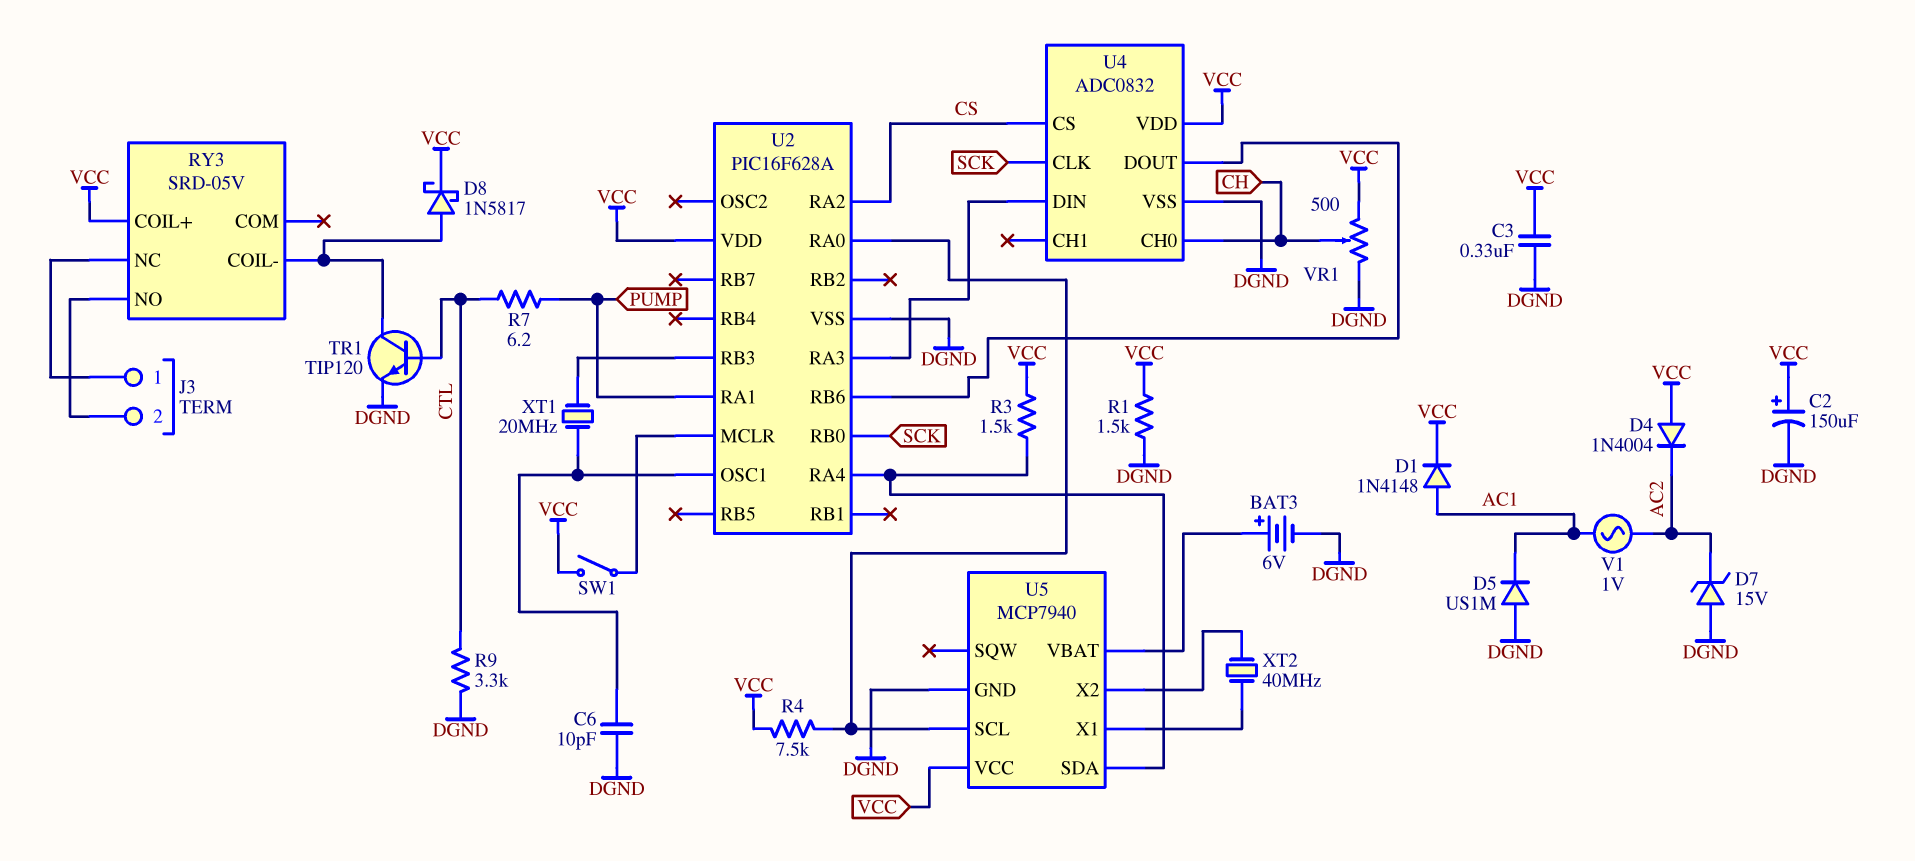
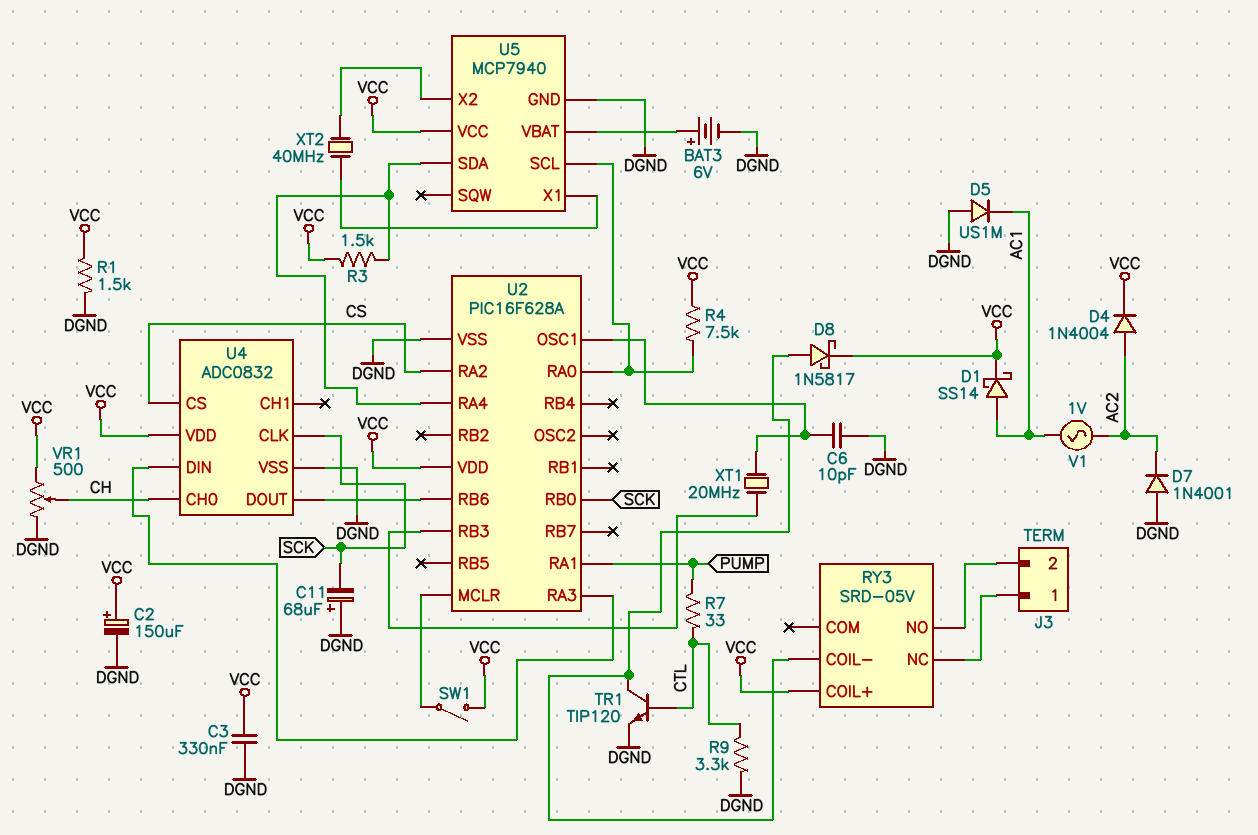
C11: none -> 68uF (plus DGND, minus SCK)
D1: diode 1N4148 (A AC1, K VCC) -> schottky SS14 (A AC1, K VCC)
D4: diode 1N4004 (A VCC, K AC2) -> diode 1N4004 (A AC2, K VCC)
D7: zener 15V (A DGND, K AC2) -> diode 1N4001 (A DGND, K AC2)
R7: 6.2 (CTL, PUMP) -> 33 (CTL, PUMP)

